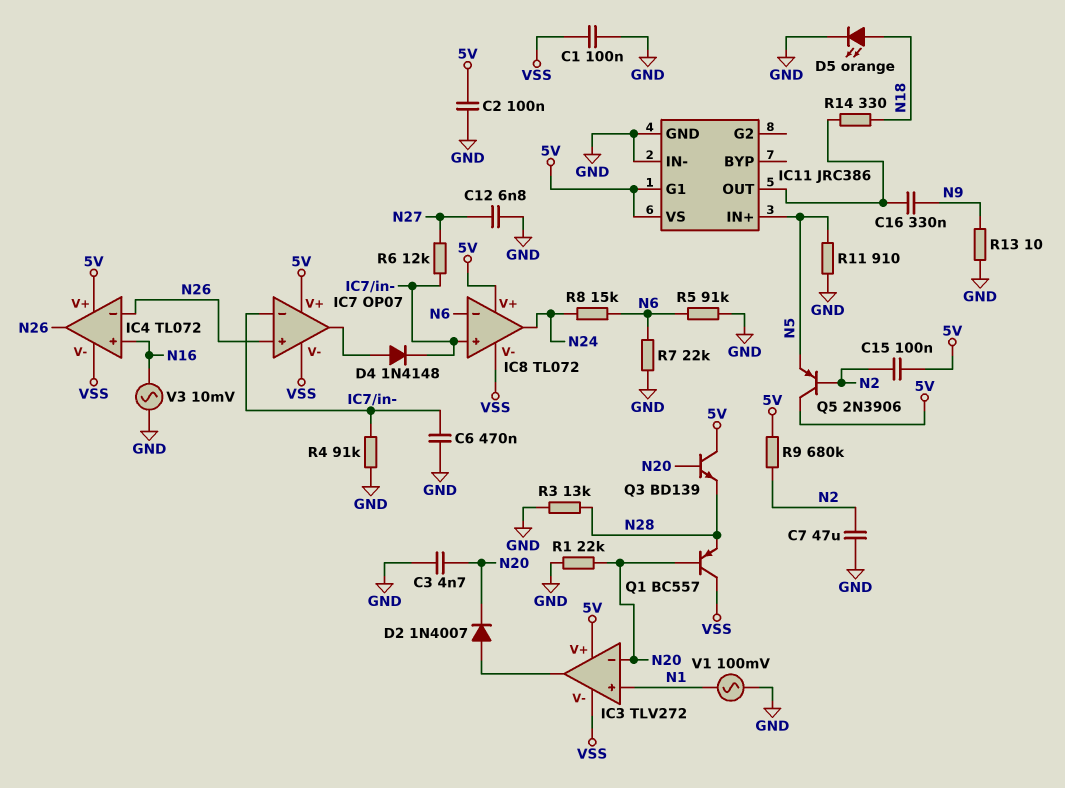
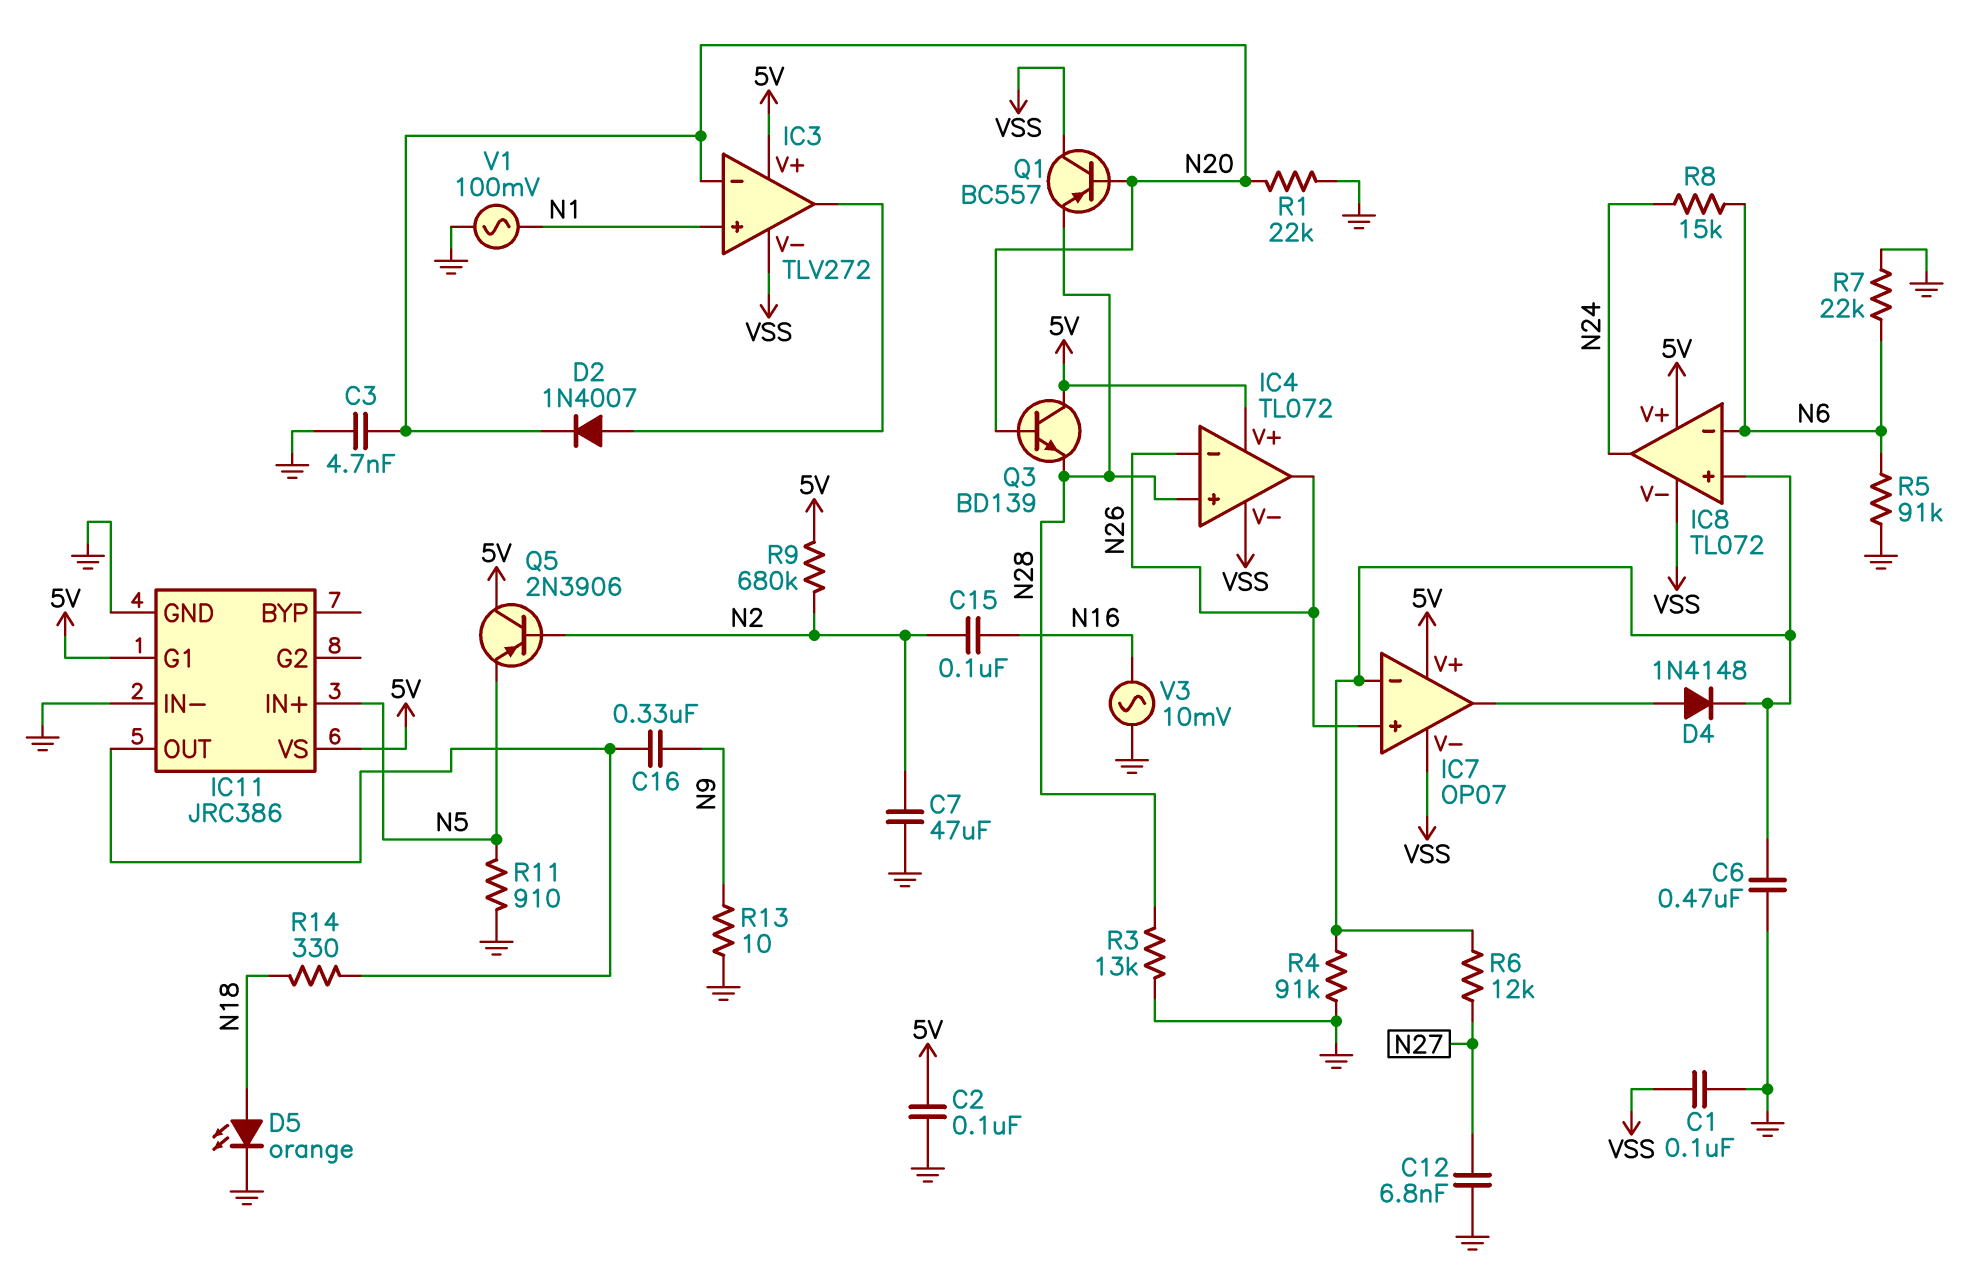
C15: 100nF (5V, N2) -> 100nF (N2, N16)
IC4 pin in+: N16 -> N28

